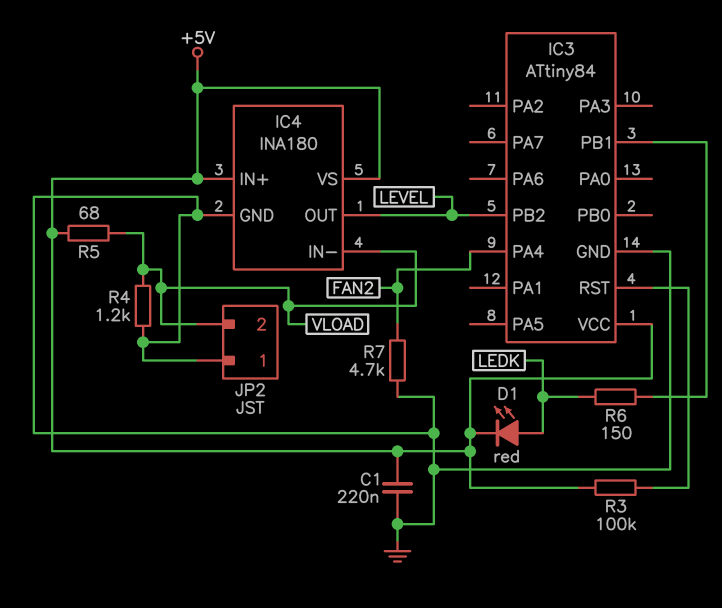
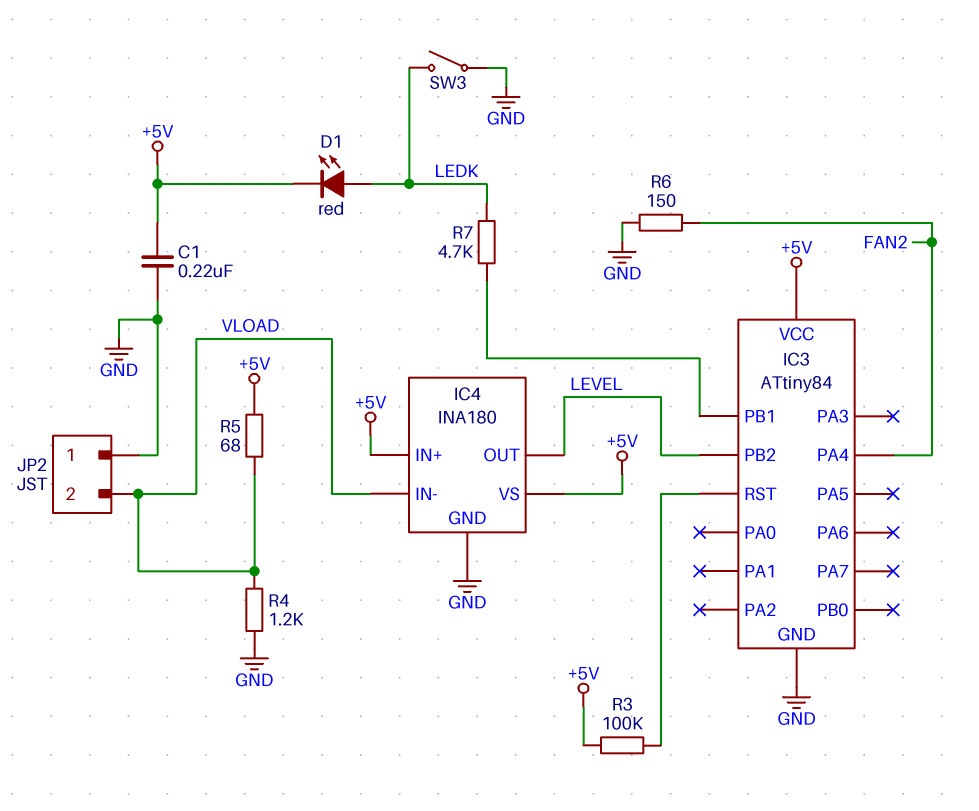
R6: 150 (IC3/PB1, LEDK) -> 150 (FAN2, GND)
R7: 4.7k (FAN2, GND) -> 4.7k (IC3/PB1, LEDK)
SW3: none -> switch (GND, LEDK)

